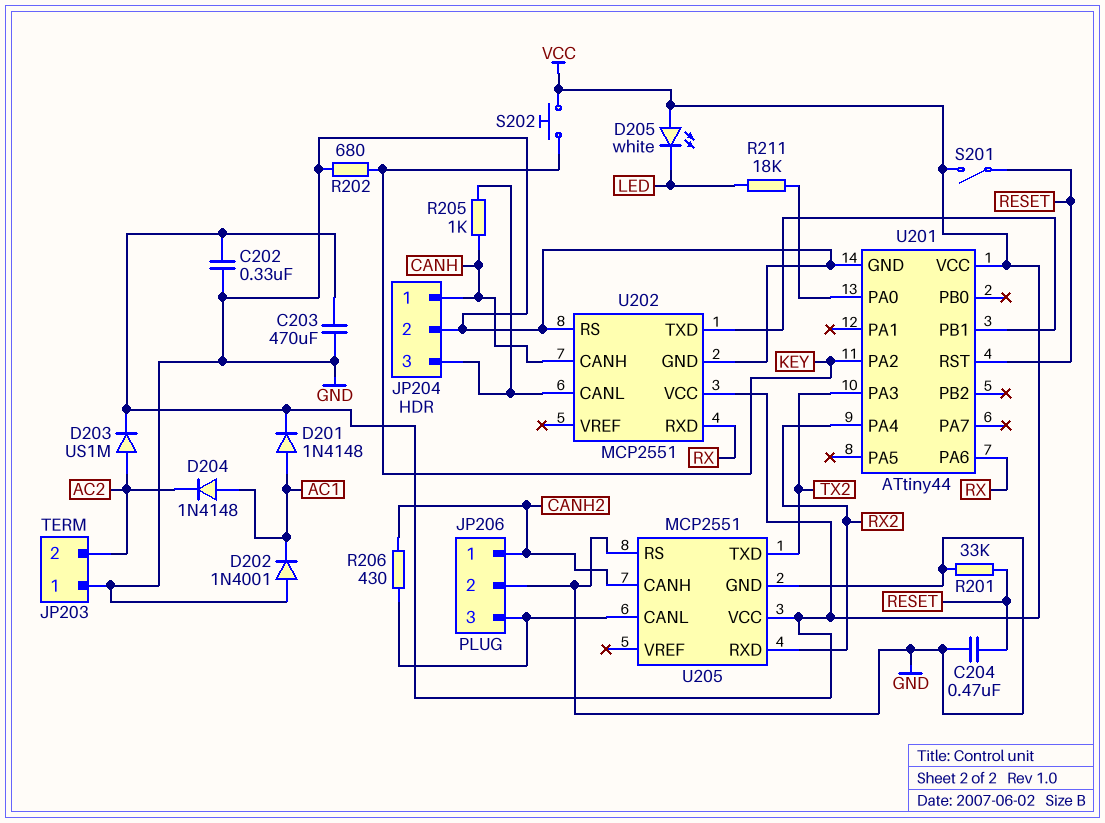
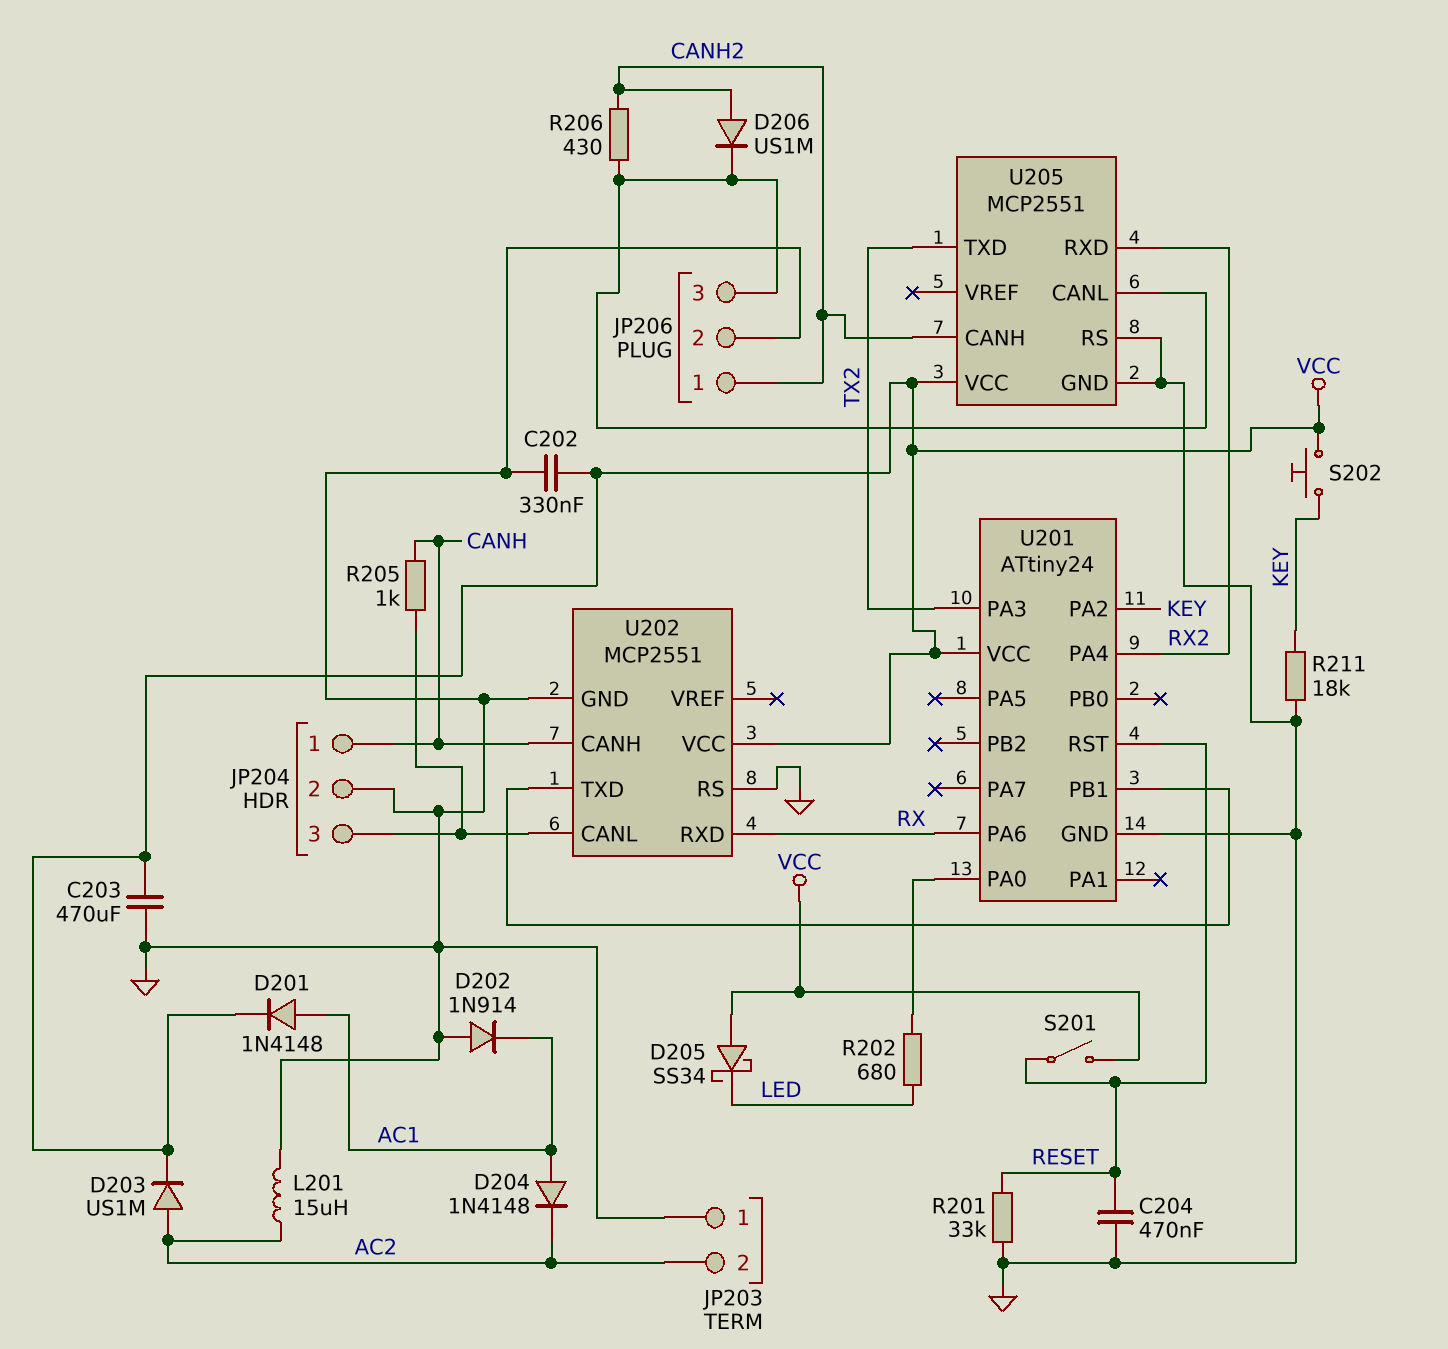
D202: diode 1N4001 (A GND, K AC1) -> diode 1N914 (A GND, K AC1)
D205: LED white (A VCC, K LED) -> schottky SS34 (A VCC, K LED)
D206: none -> diode US1M (A CANH2, K JP206/3)
L201: none -> 15uH (AC2, GND)
R202: 680 (GND, KEY) -> 680 (LED, U201/PA0)
R211: 18k (LED, U201/PA0) -> 18k (GND, KEY)
U201: ATtiny44 -> ATtiny24

